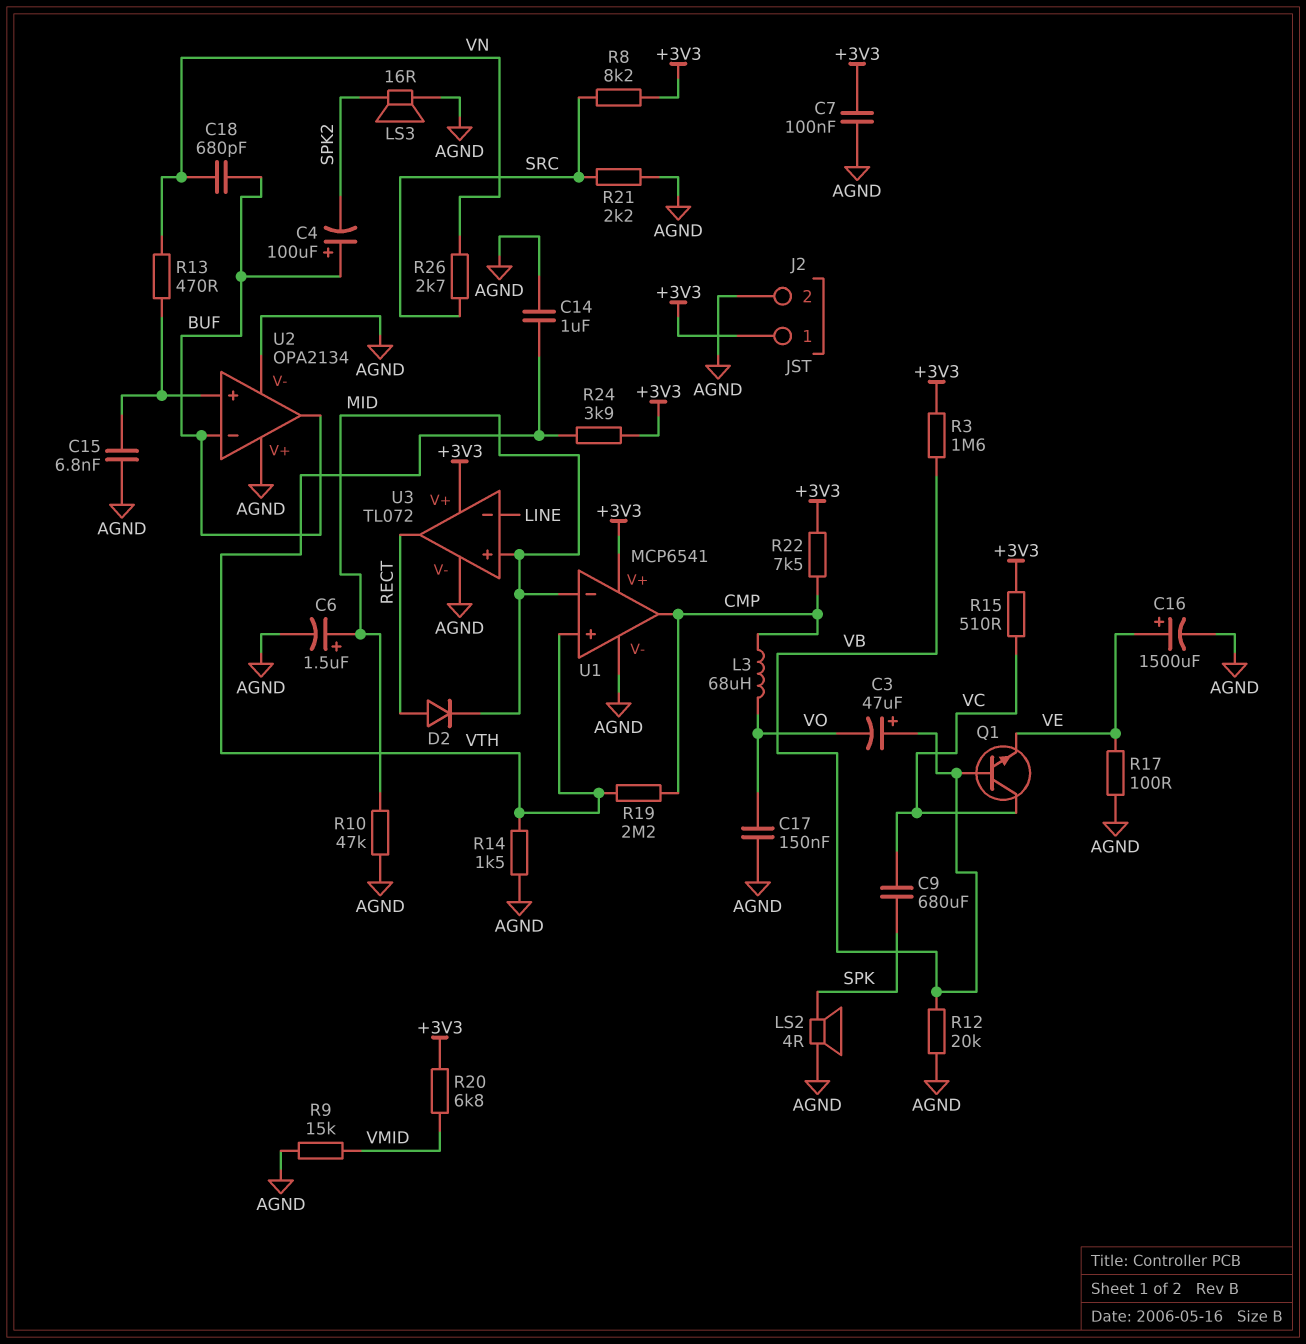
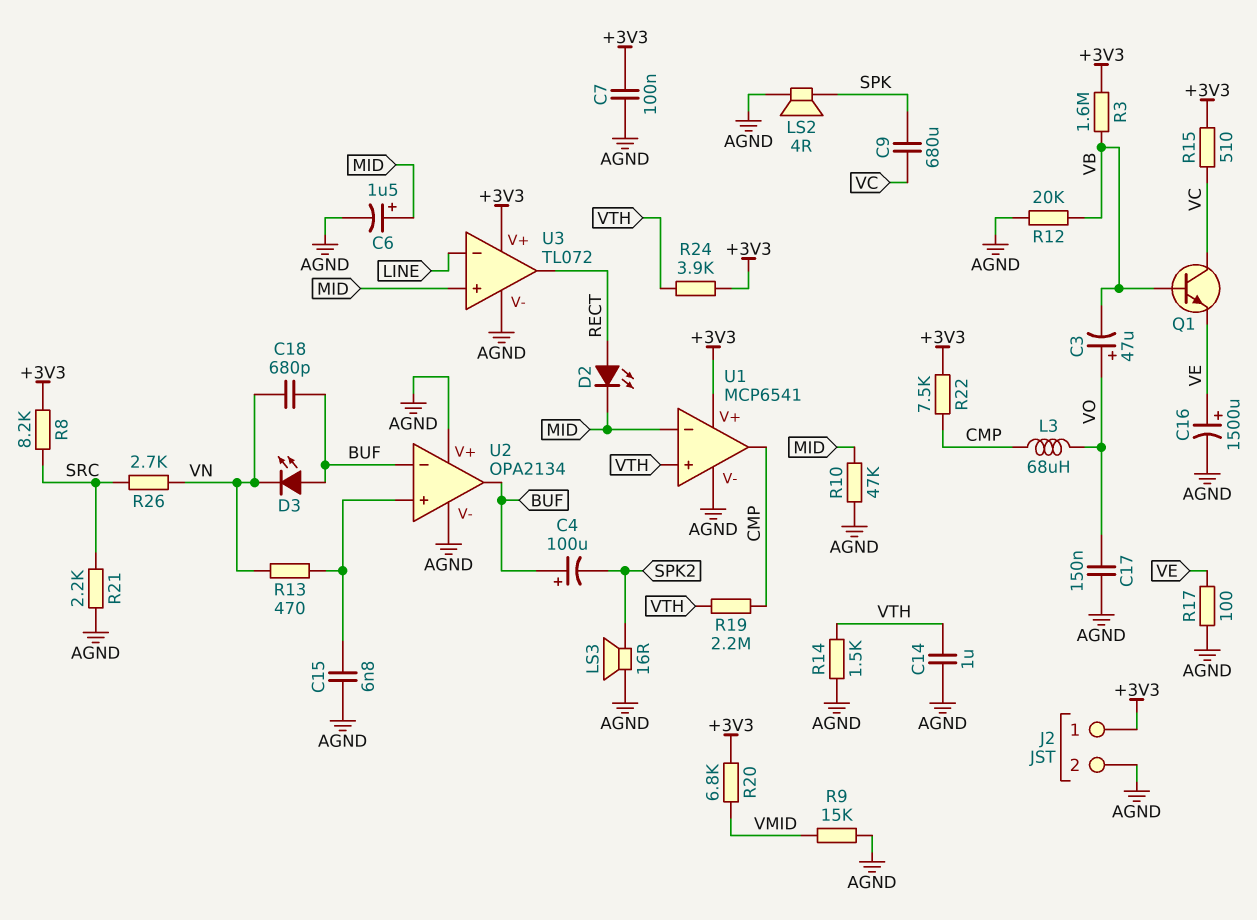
C3: 47uF (plus VB, minus VO) -> 47uF (plus VO, minus VB)
D2: diode (A RECT, K MID) -> LED (A RECT, K MID)
D3: none -> LED (A BUF, K VN)

